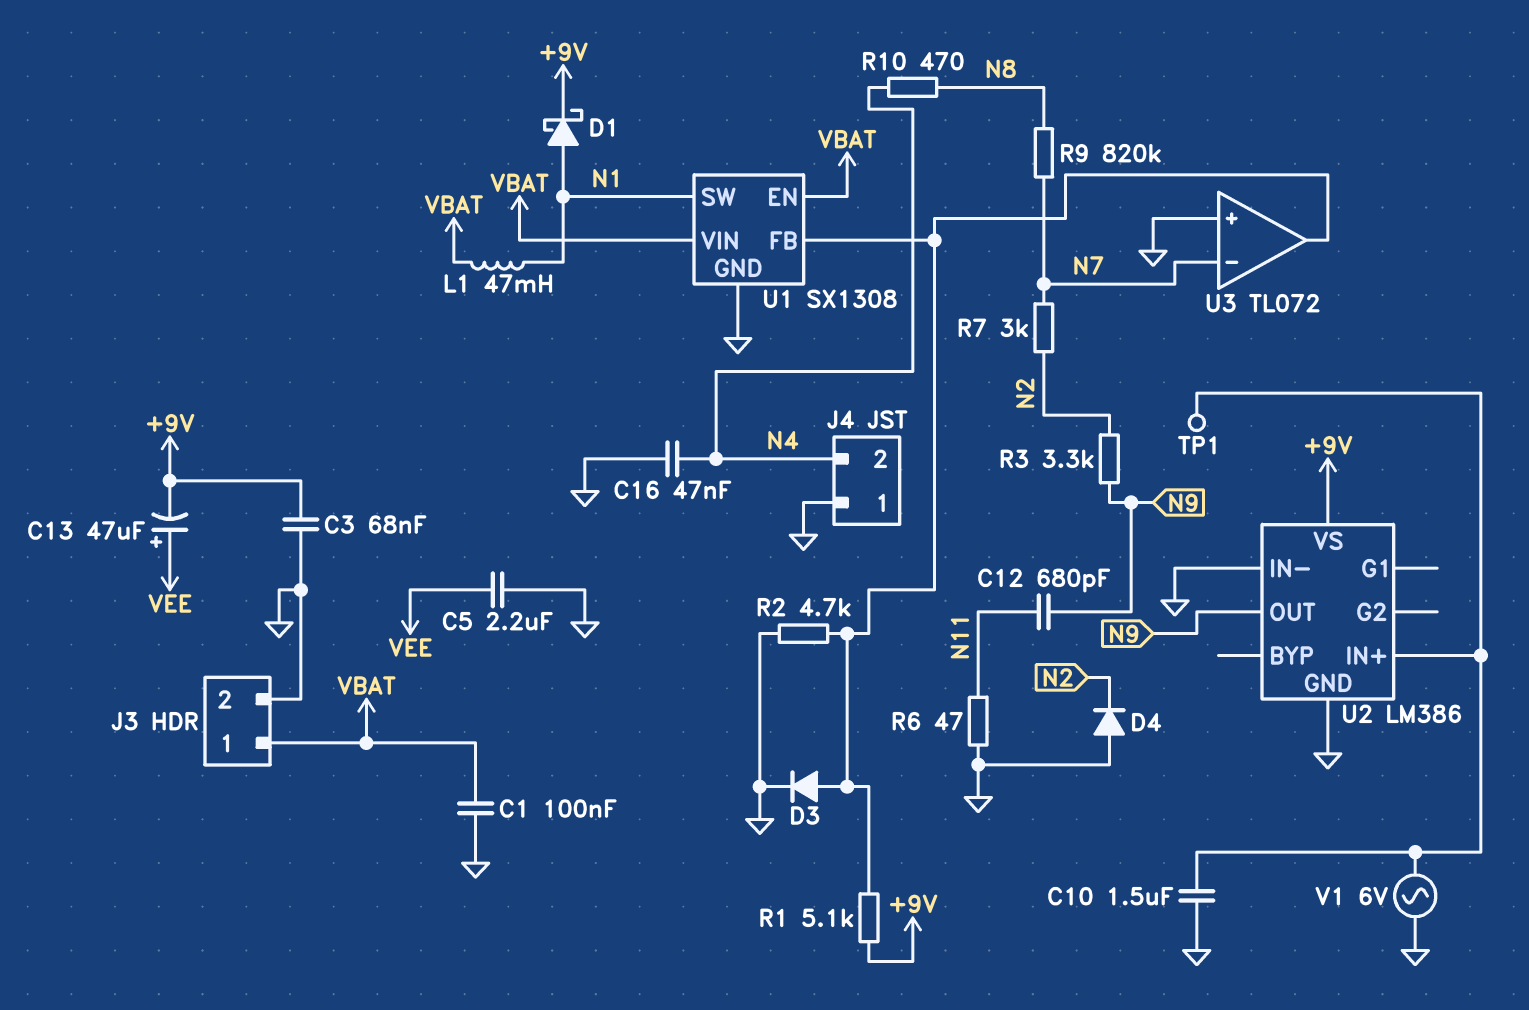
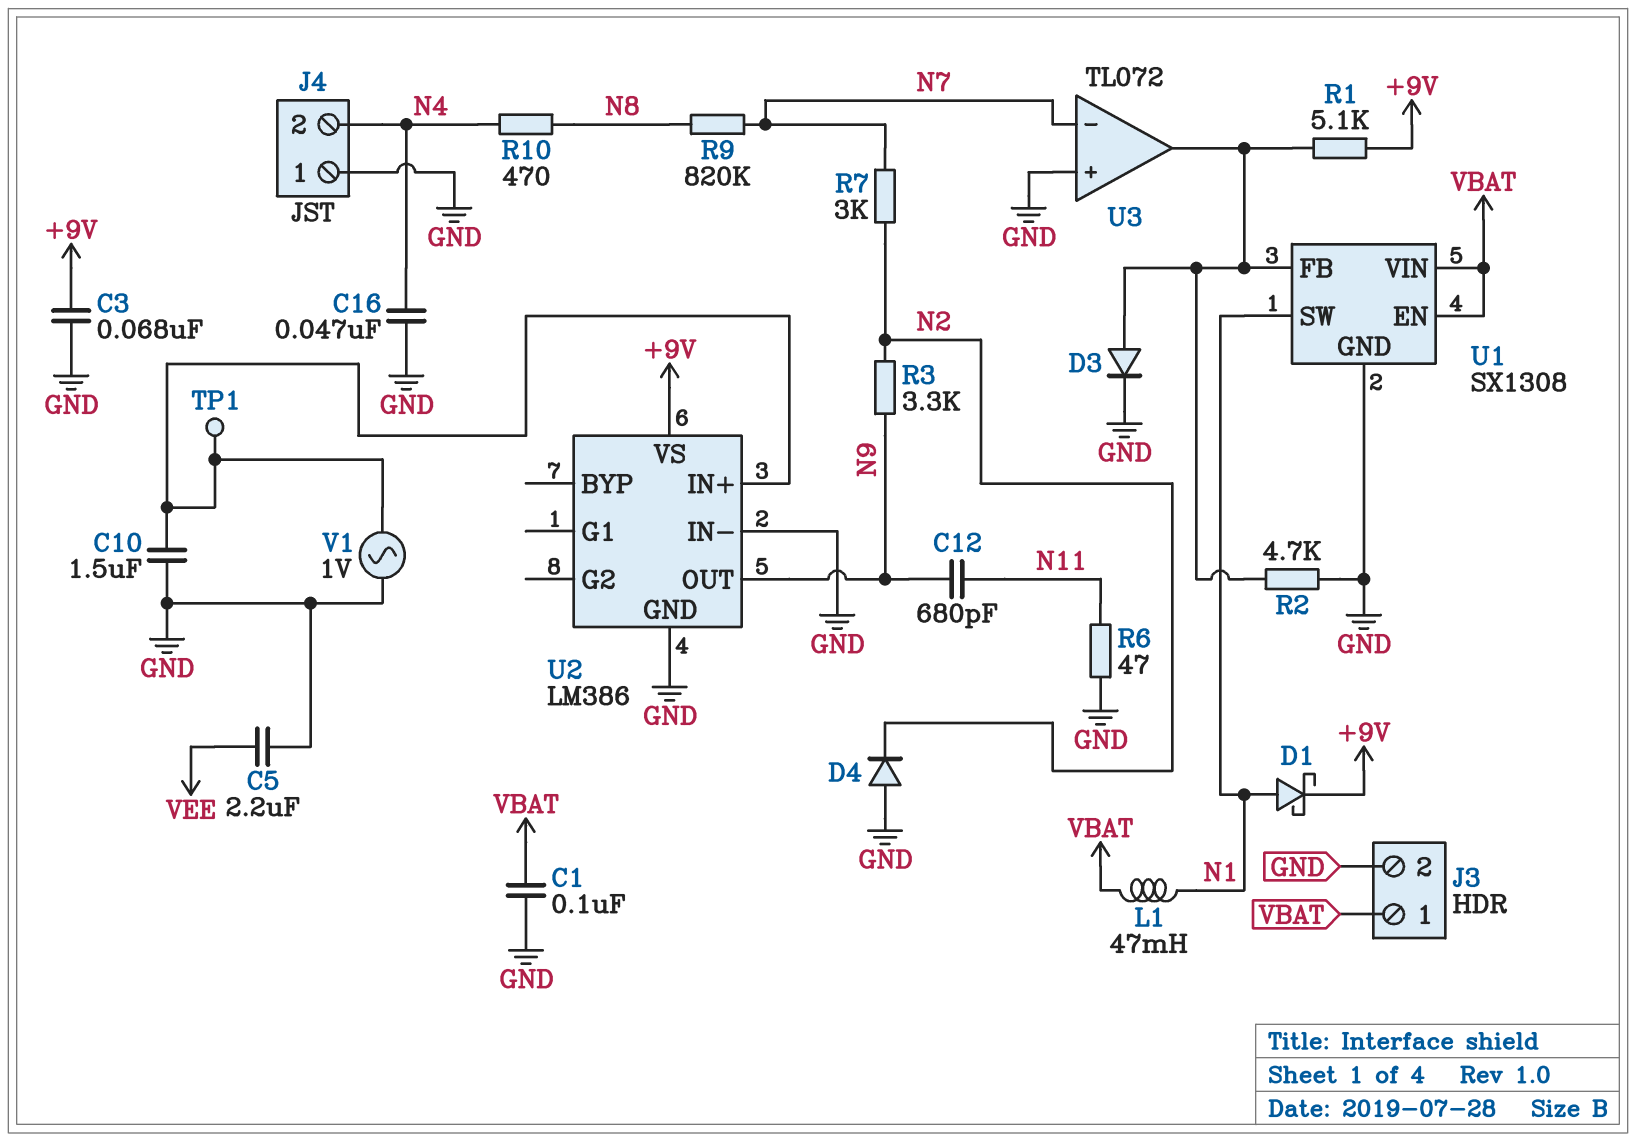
C13: 47uF (plus VEE, minus +9V) -> none
V1: AC 6V (GND, U2/IN+) -> AC 1V (GND, U2/IN+)

